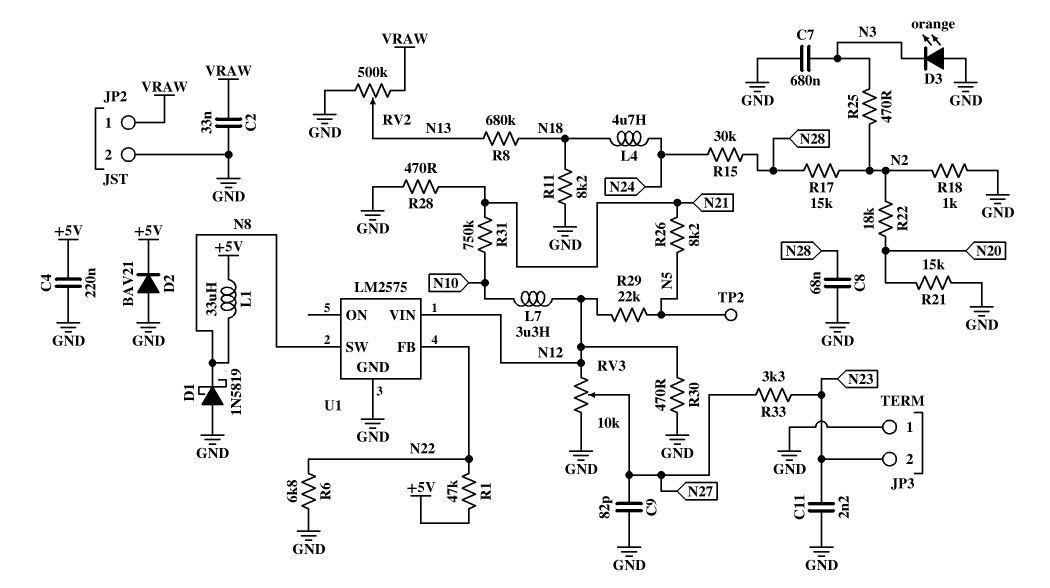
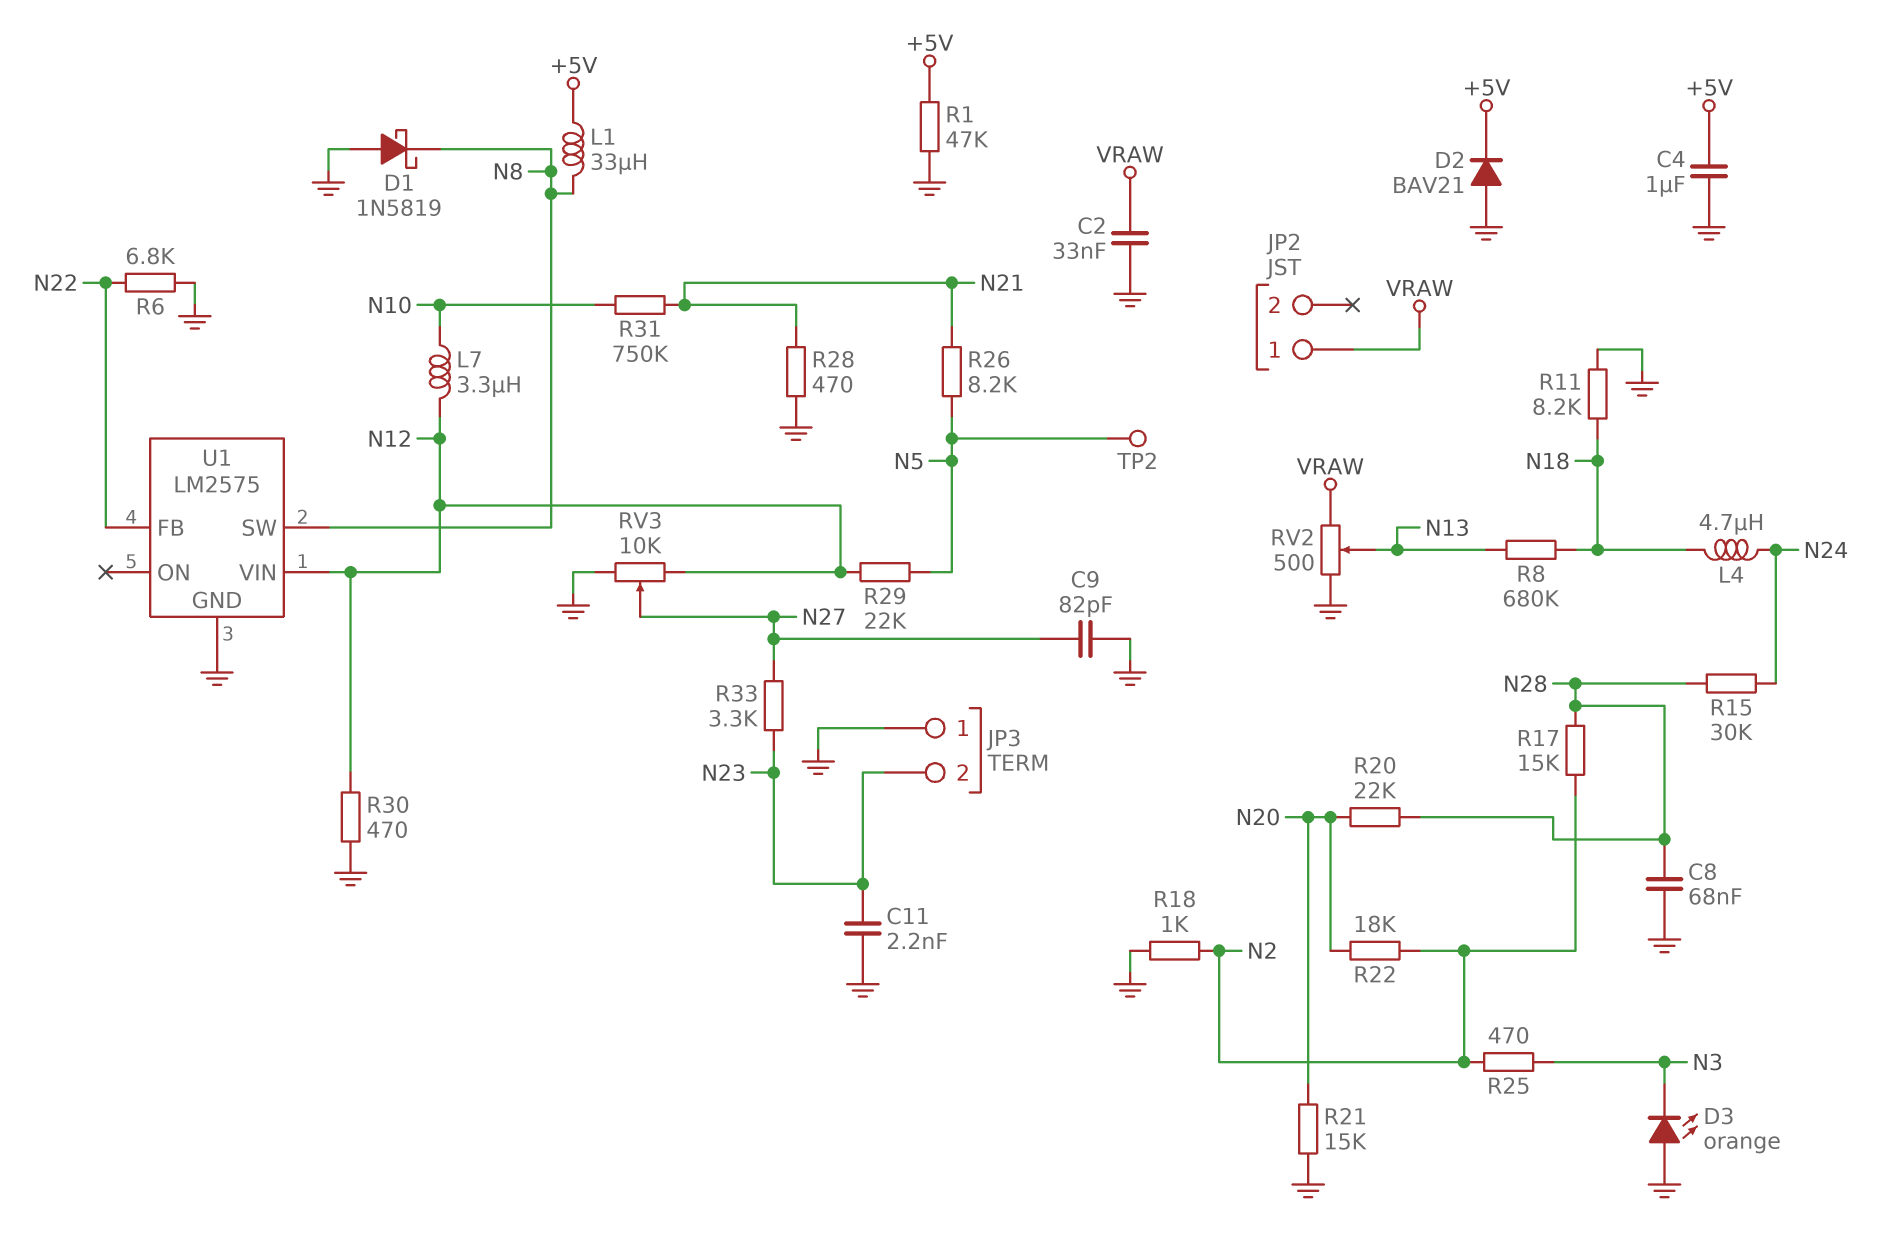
C4: 220nF (+5V, GND) -> 1uF (+5V, GND)
C7: 680nF (GND, N3) -> none
JP2 pin 2: GND -> none
R1: 47k (+5V, N22) -> 47k (+5V, GND)
R20: none -> 22k (N20, N28)
RV2: 500k (GND, VRAW, wiper N13) -> 500 (GND, VRAW, wiper N13)

